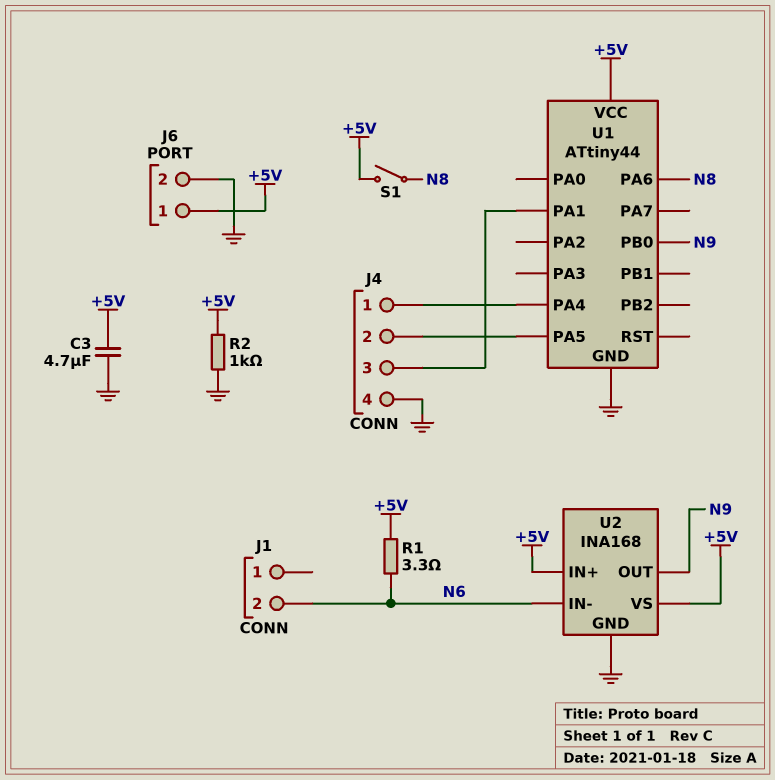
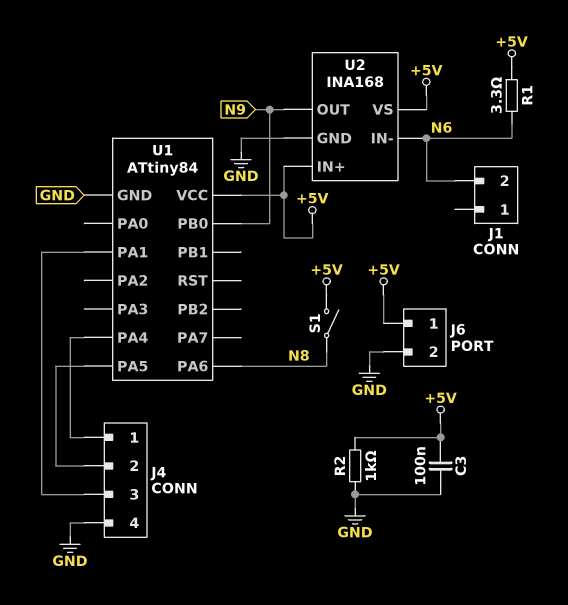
C3: 4.7uF (+5V, GND) -> 100nF (+5V, GND)
U1: ATtiny44 -> ATtiny84

